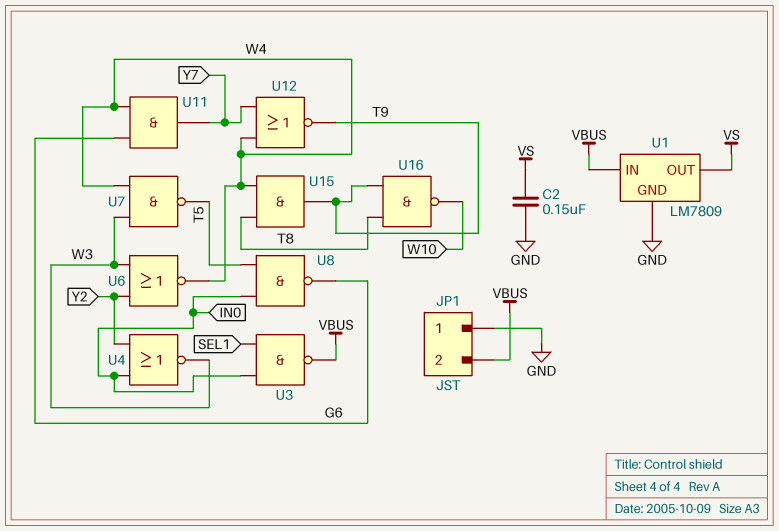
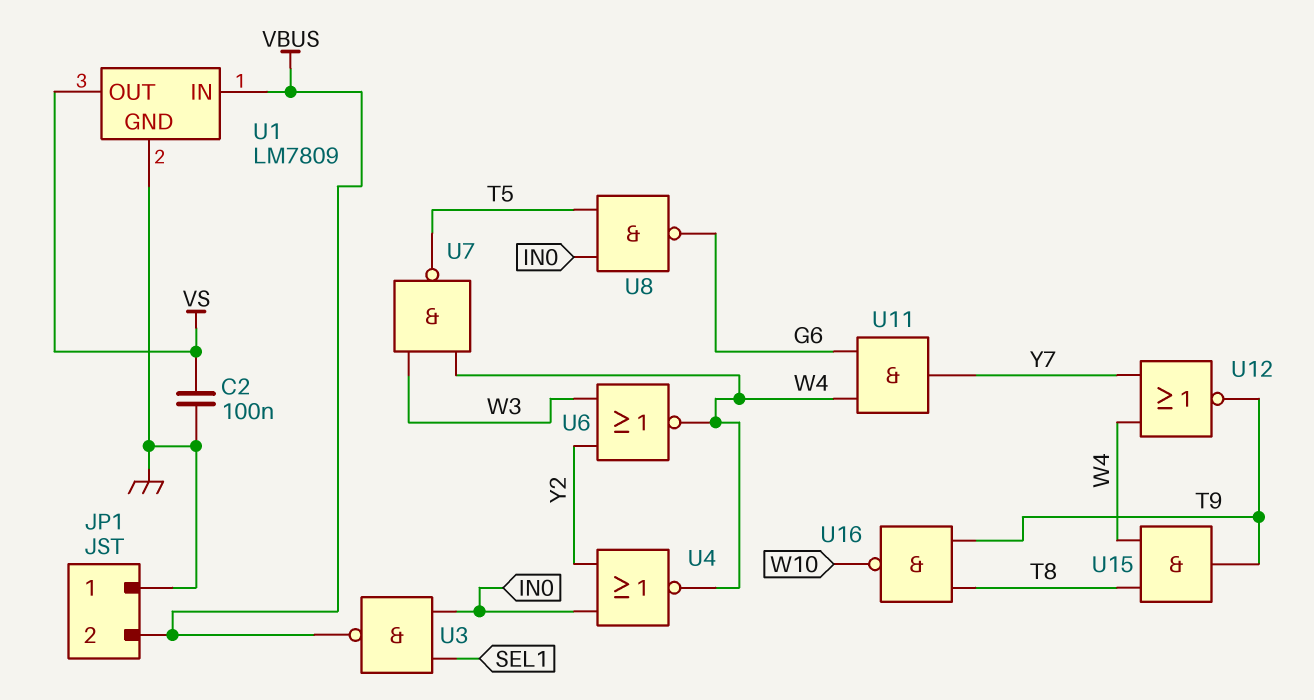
C2: 150nF (GND, VS) -> 100nF (GND, VS)
U4: NOR (in IN0, in Y2, out W3) -> NOR (in IN0, in Y2, out W4)

